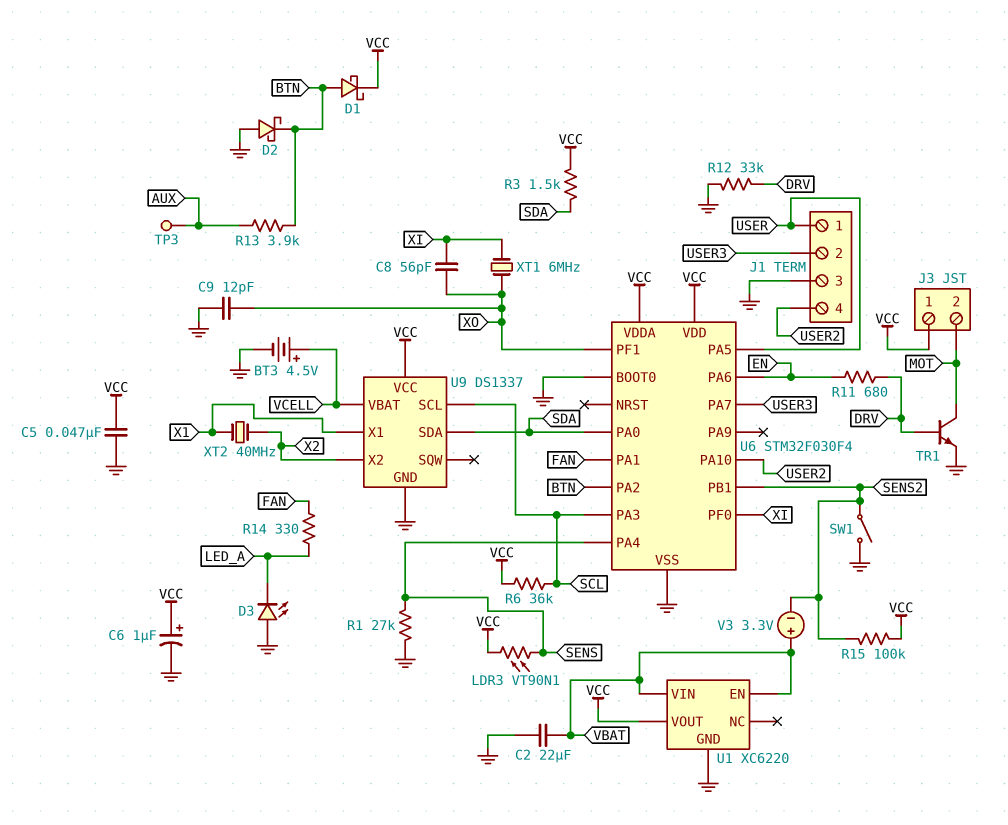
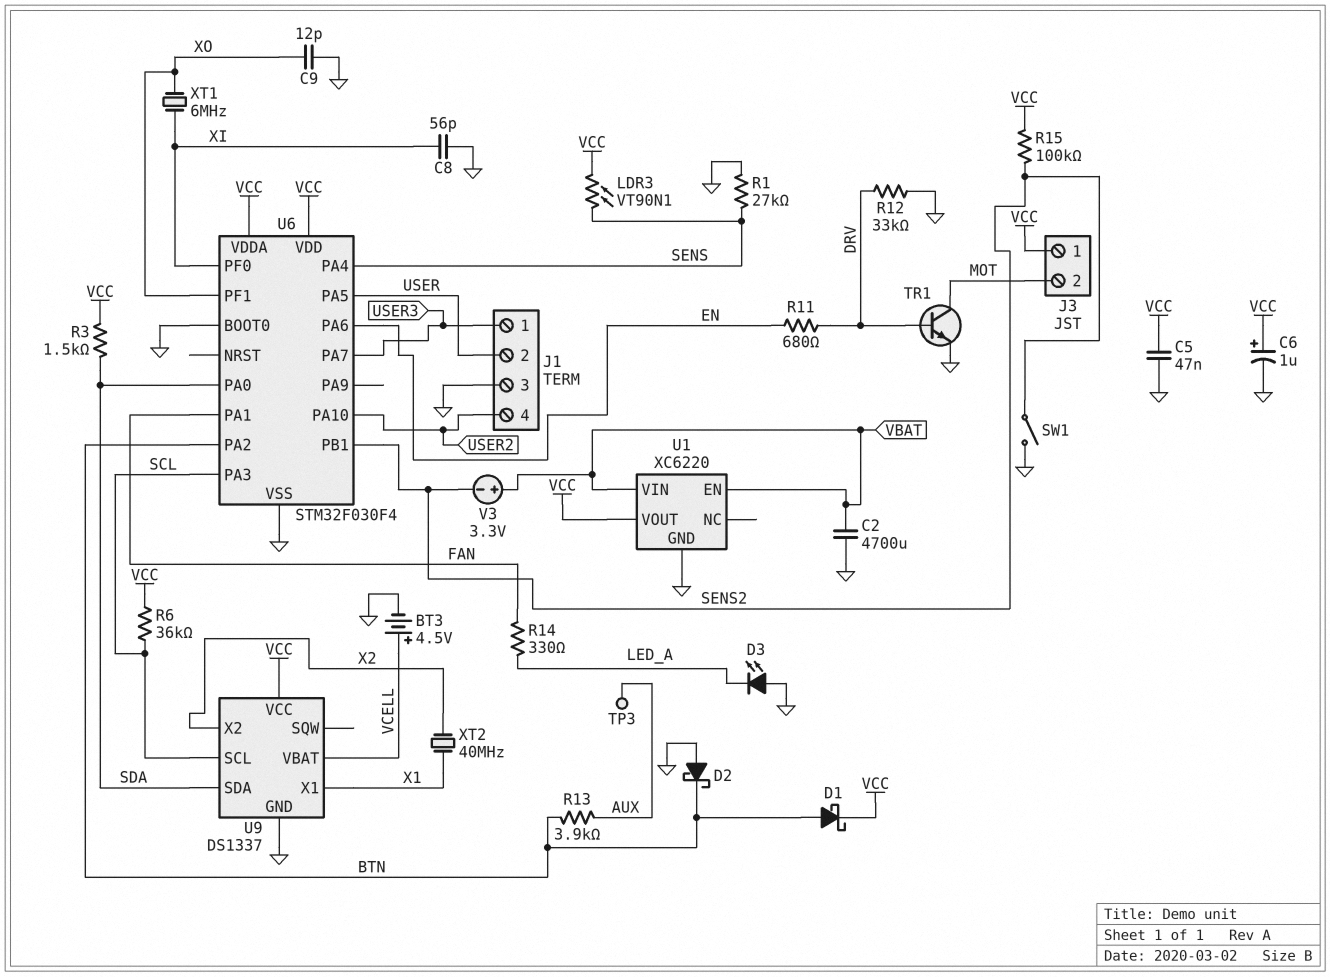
C2: 22uF (GND, VBAT) -> 4700uF (GND, VBAT)
C8: 56pF (XI, XO) -> 56pF (GND, XI)
J1 pin 1: USER -> USER3
J1 pin 2: USER3 -> USER

